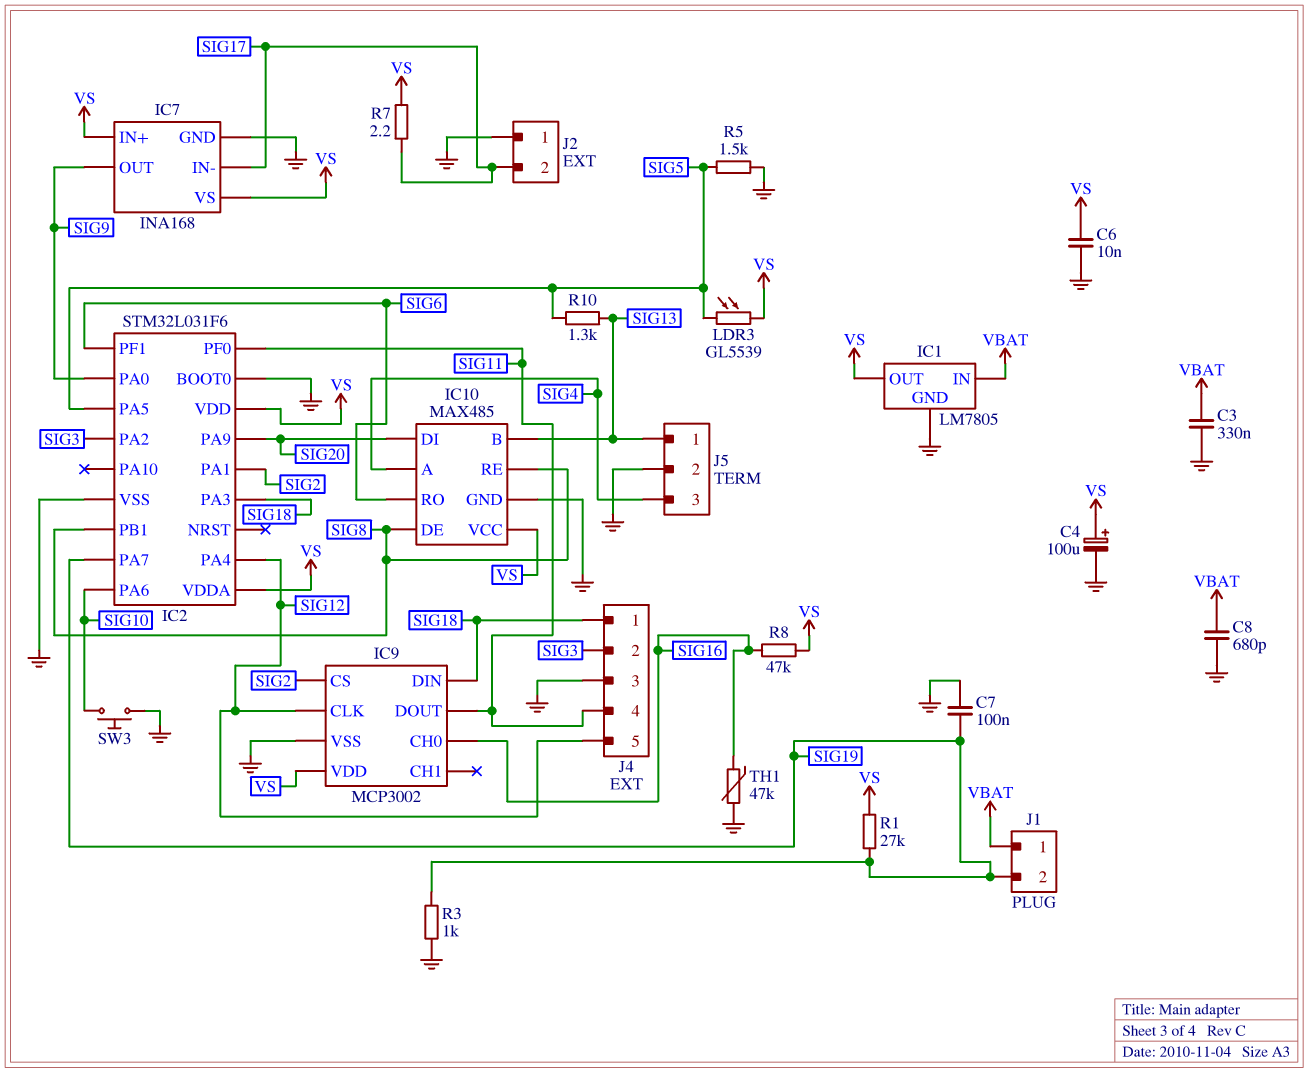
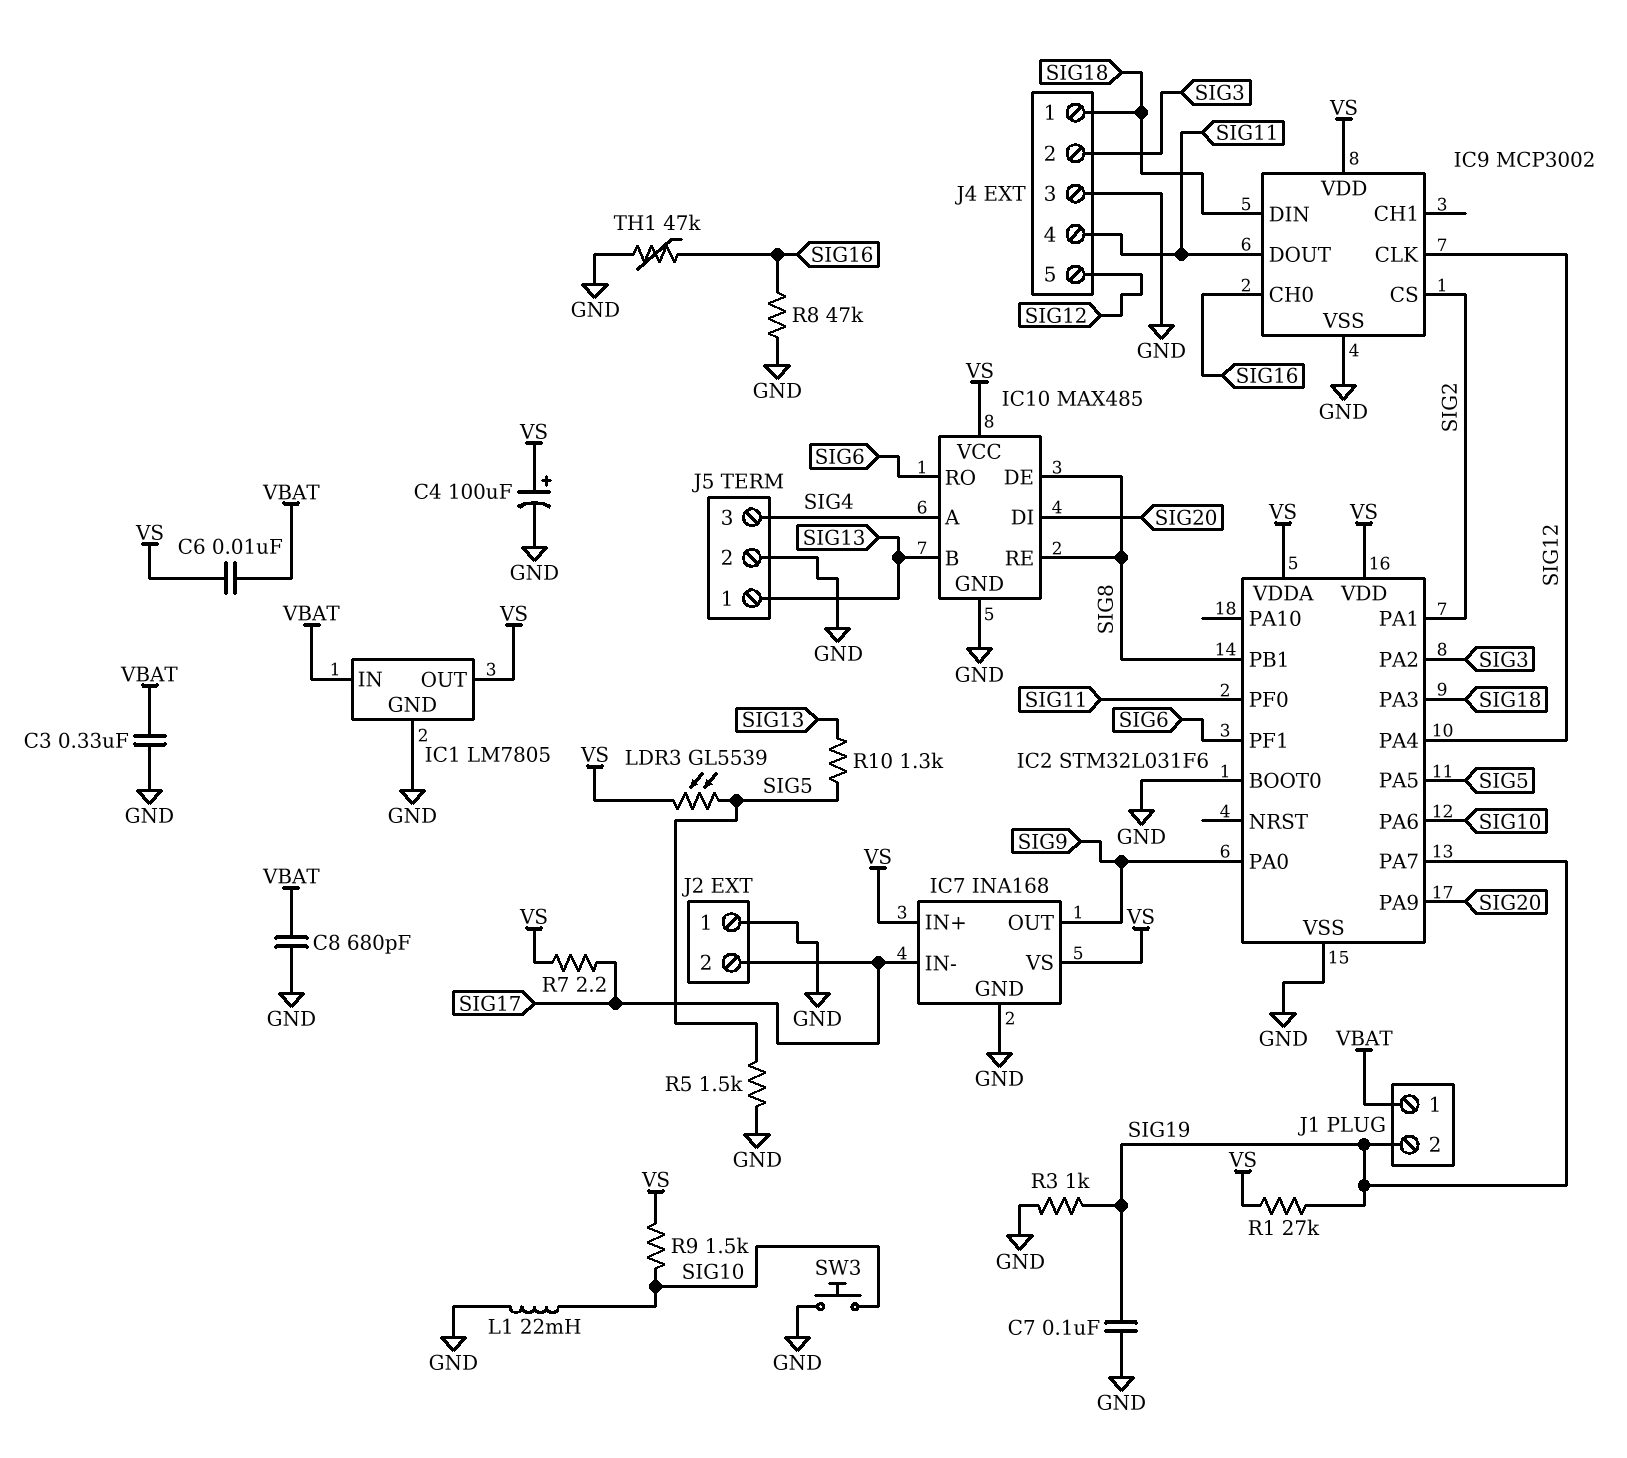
C6: 10nF (GND, VS) -> 10nF (VBAT, VS)
L1: none -> 22mH (GND, SIG10)
R8: 47k (SIG16, VS) -> 47k (GND, SIG16)
R9: none -> 1.5k (SIG10, VS)

